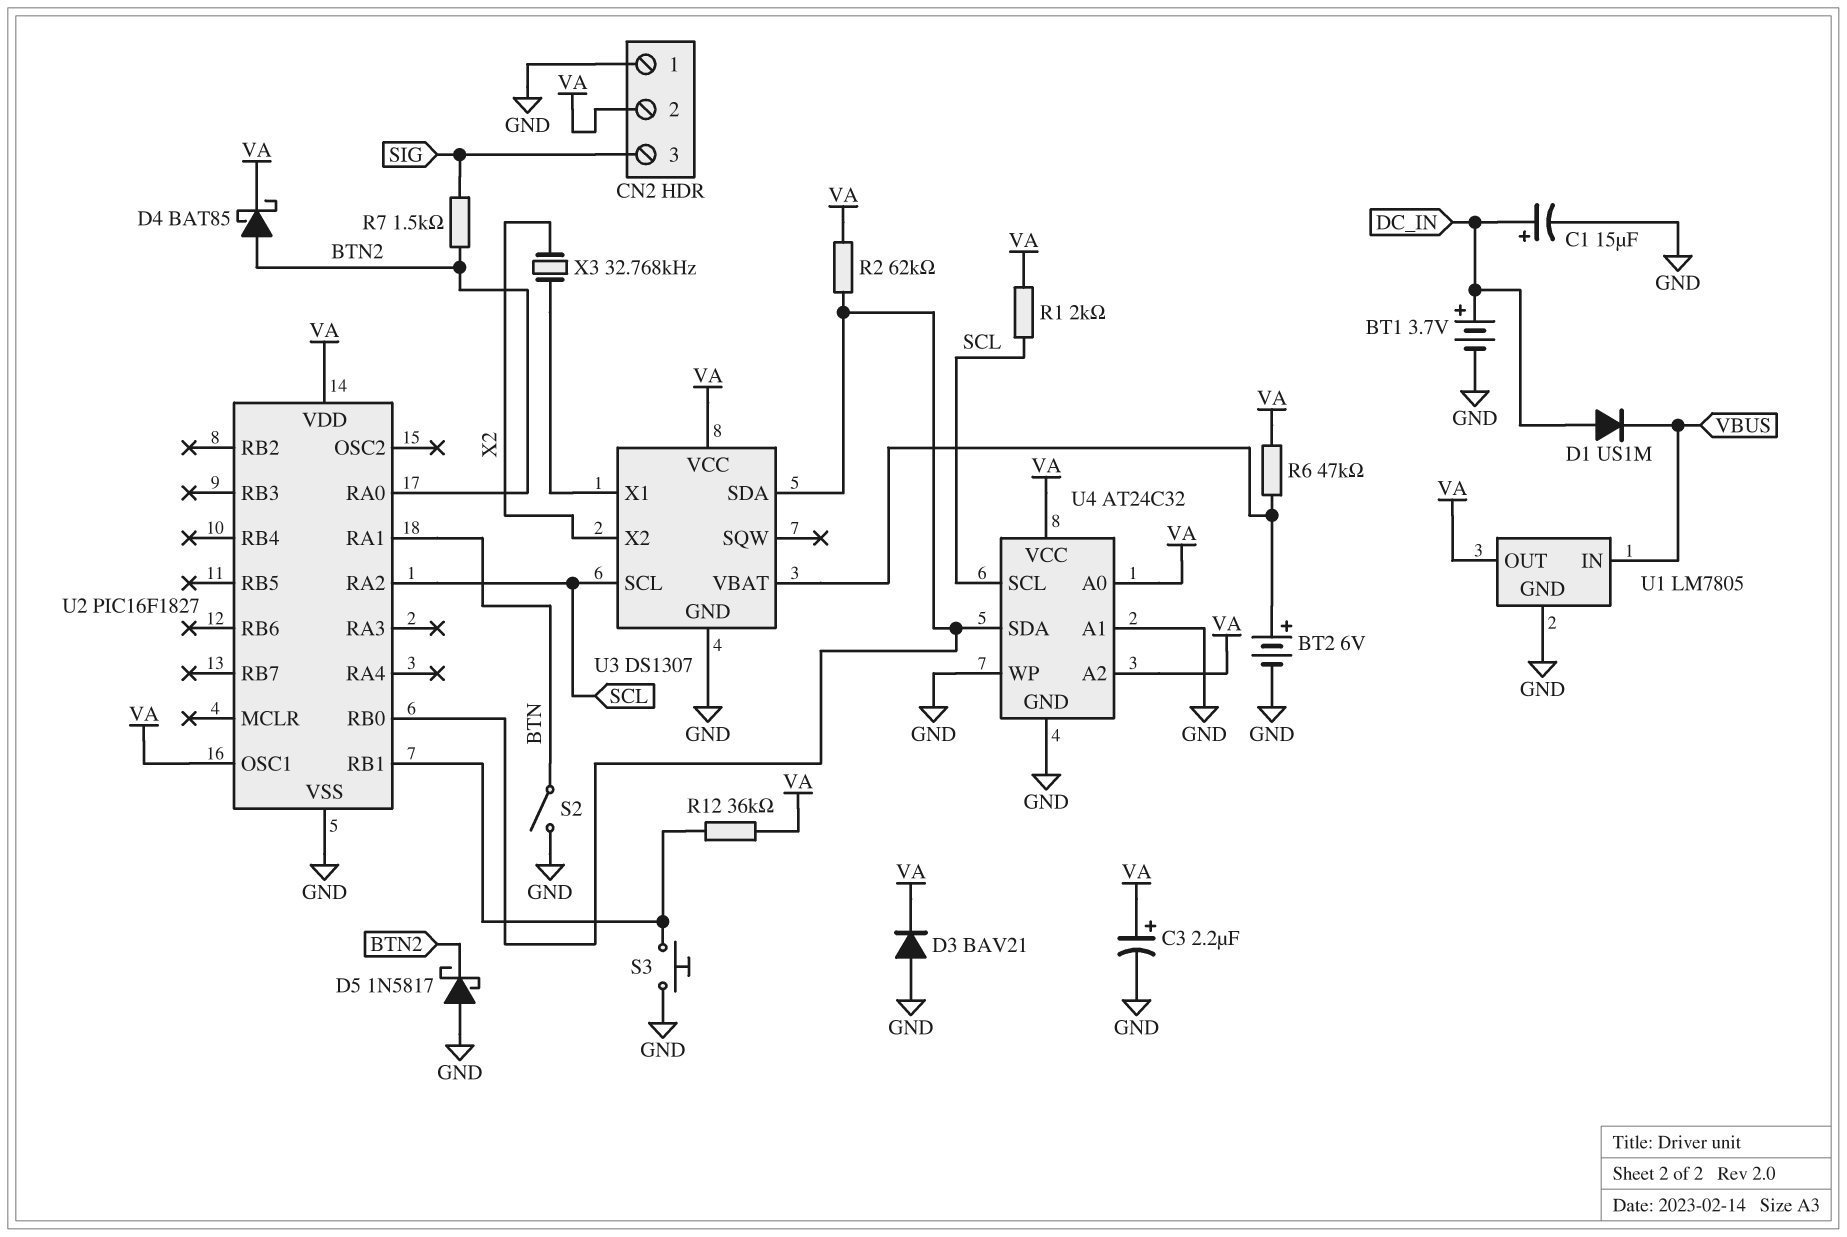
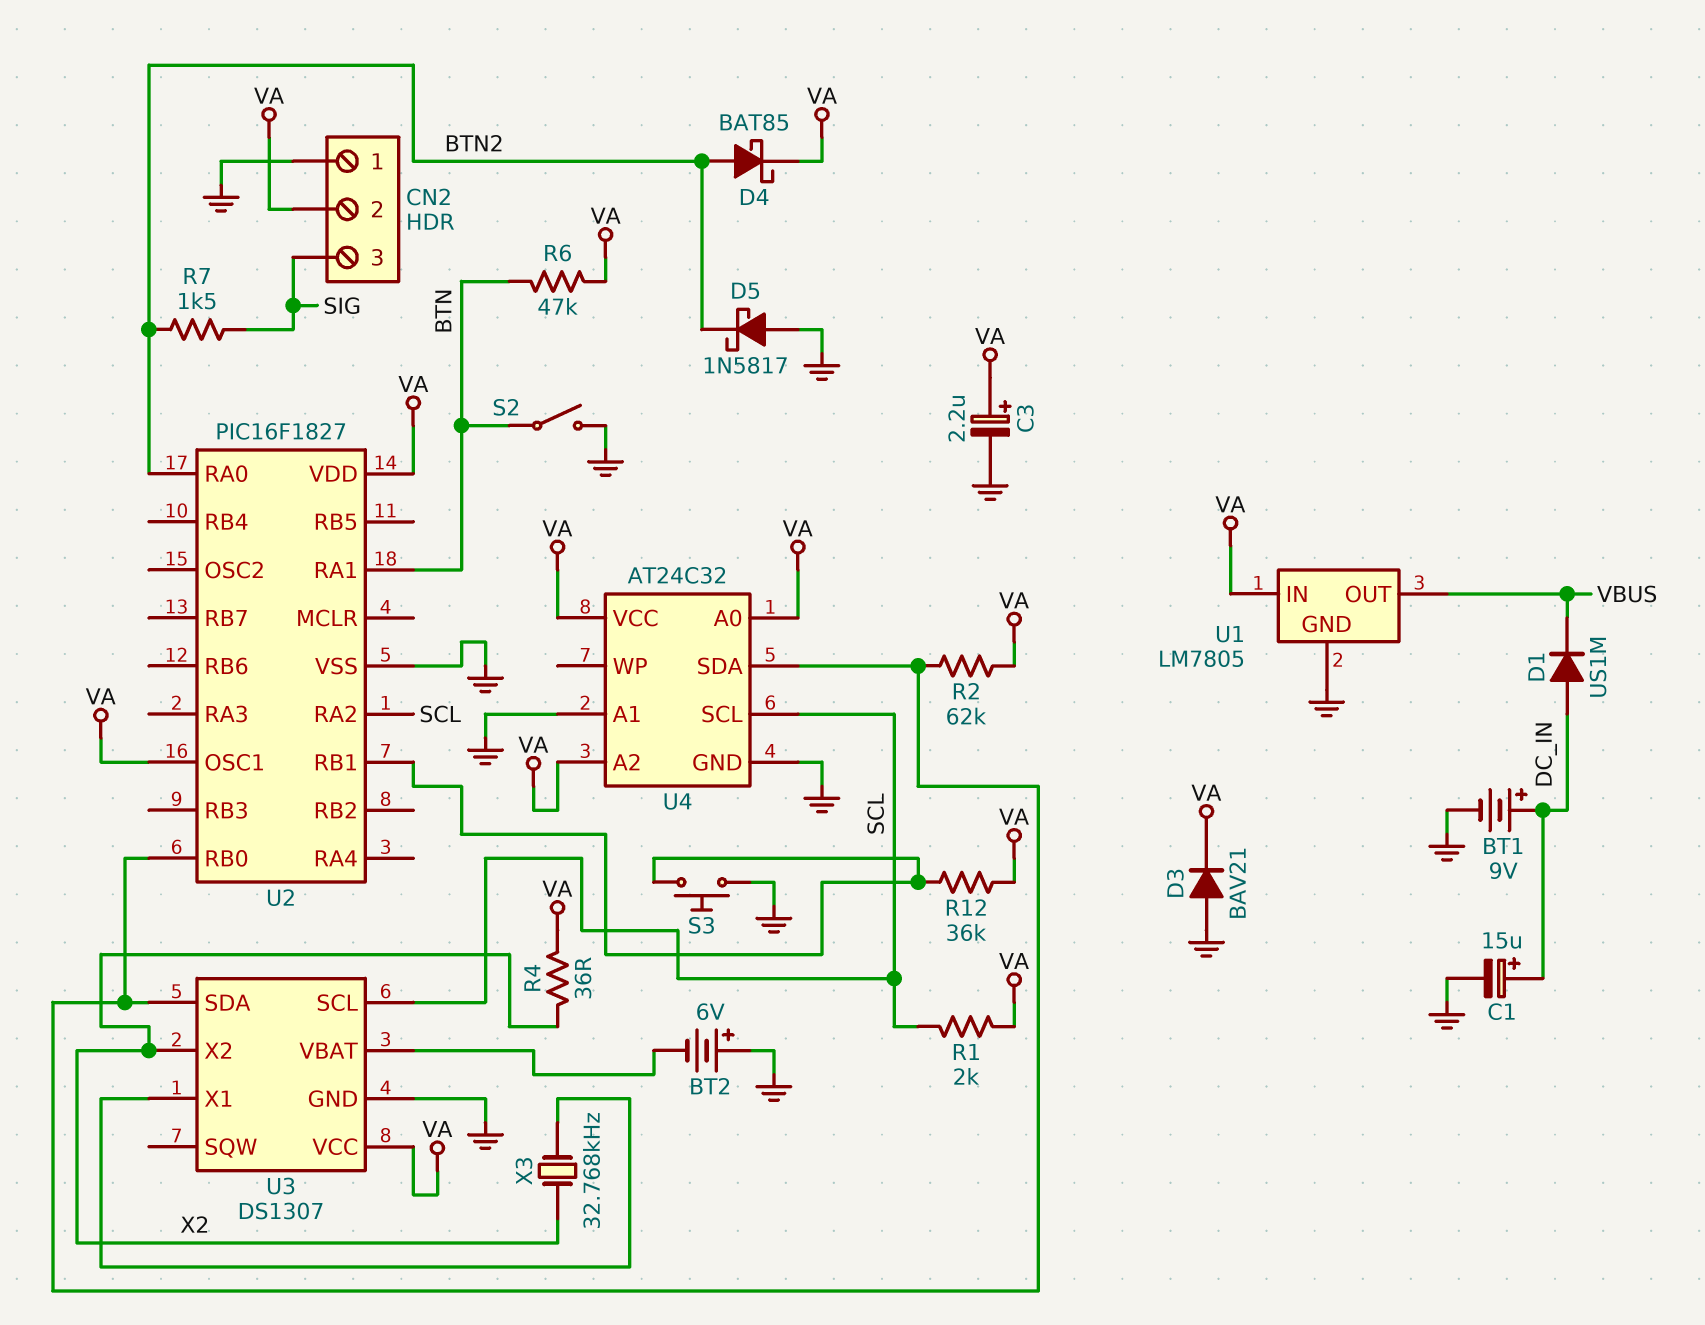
BT1: 3.7V (plus DC_IN, minus GND) -> 9V (plus DC_IN, minus GND)
BT2: 6V (plus U3/VBAT, minus GND) -> 6V (plus GND, minus U3/VBAT)
R4: none -> 36 (VA, X2)
R6: 47k (U3/VBAT, VA) -> 47k (BTN, VA)
U1 pin IN: VBUS -> VA
U1 pin OUT: VA -> VBUS
U4 pin WP: GND -> none

